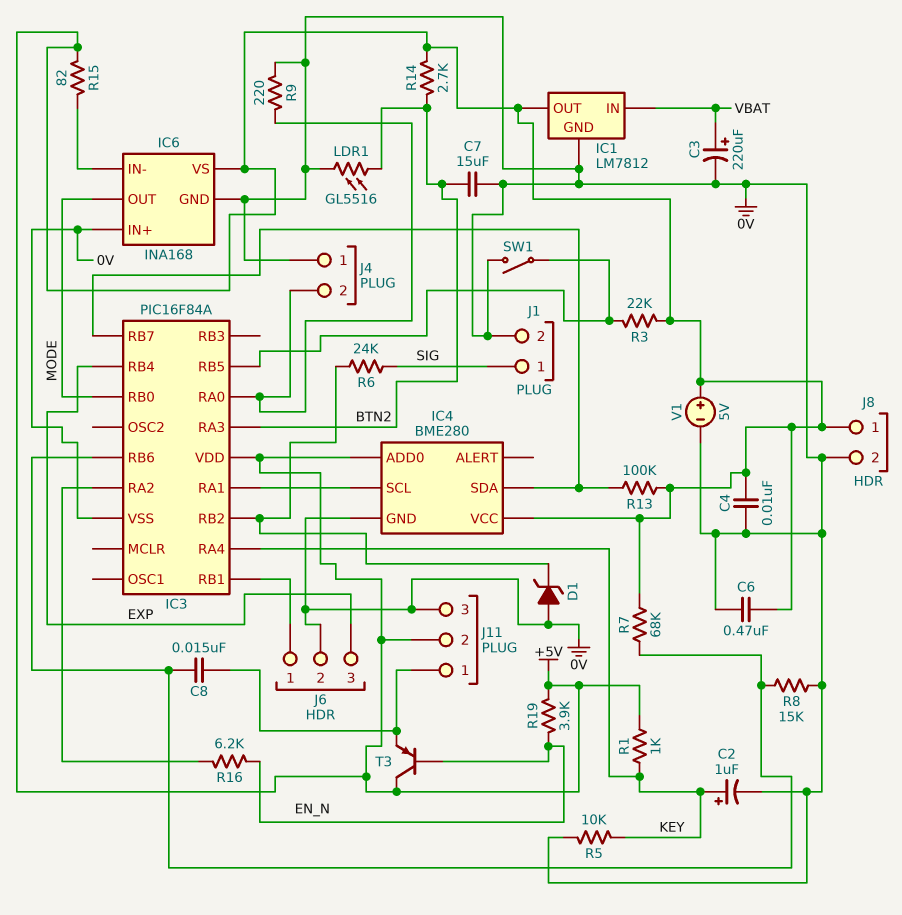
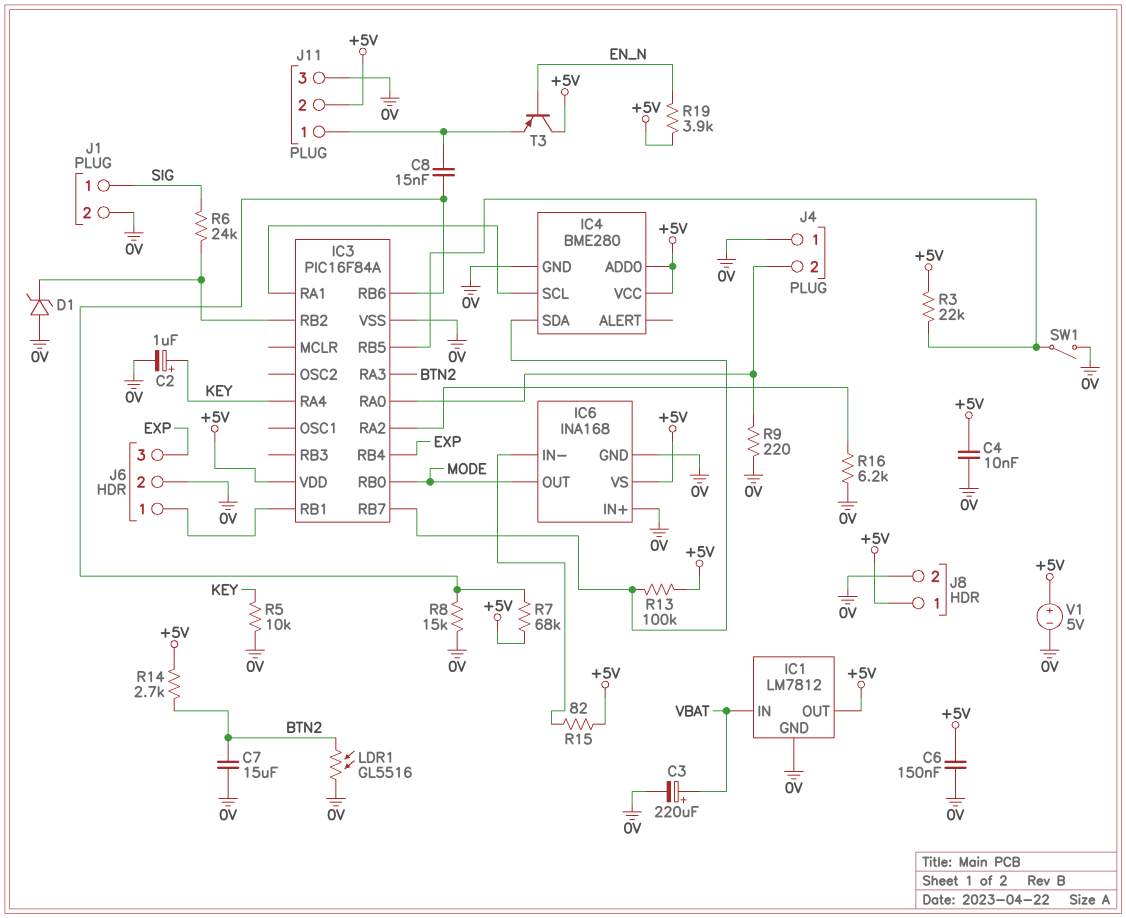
C6: 470nF (+5V, 0V) -> 150nF (+5V, 0V)
R1: 1k (+5V, KEY) -> none
R16: 6.2k (EN_N, IC3/RA2) -> 6.2k (0V, IC3/RA2)

